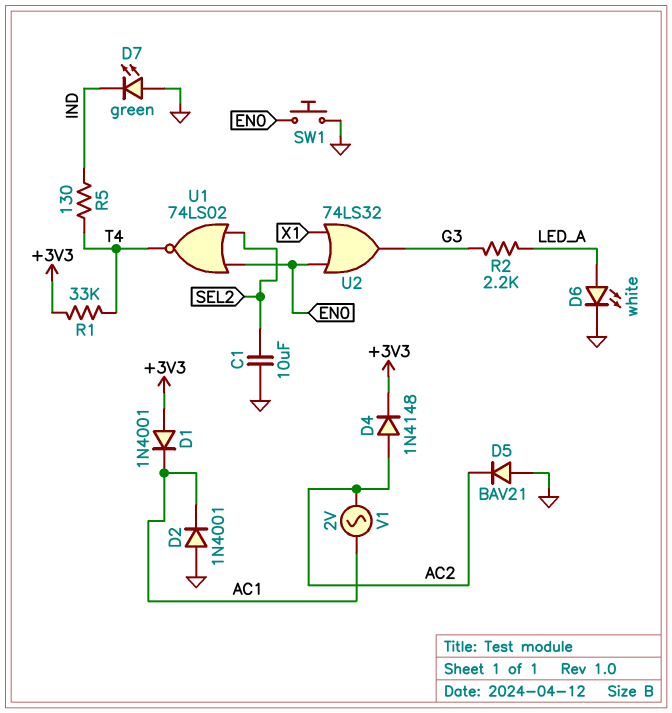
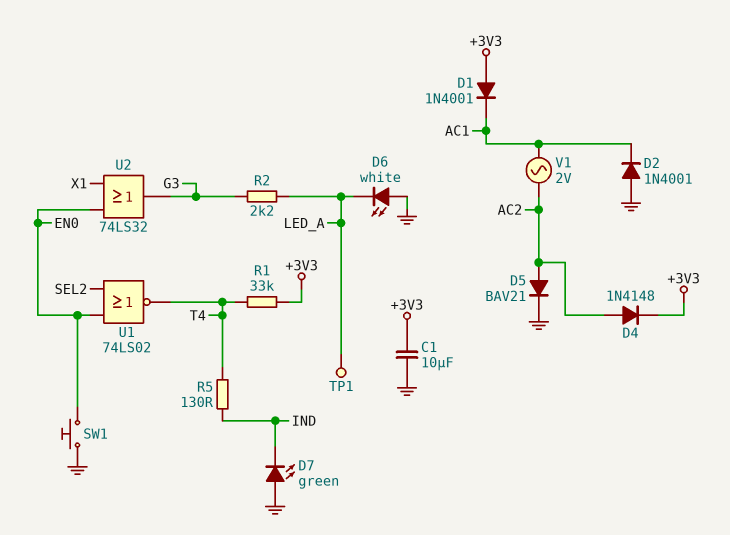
C1: 10uF (GND, SEL2) -> 10uF (+3V3, GND)
D5: diode BAV21 (A GND, K AC2) -> diode BAV21 (A AC2, K GND)
D6: LED white (A LED_A, K GND) -> LED white (A GND, K LED_A)
TP1: none -> test point (LED_A)

